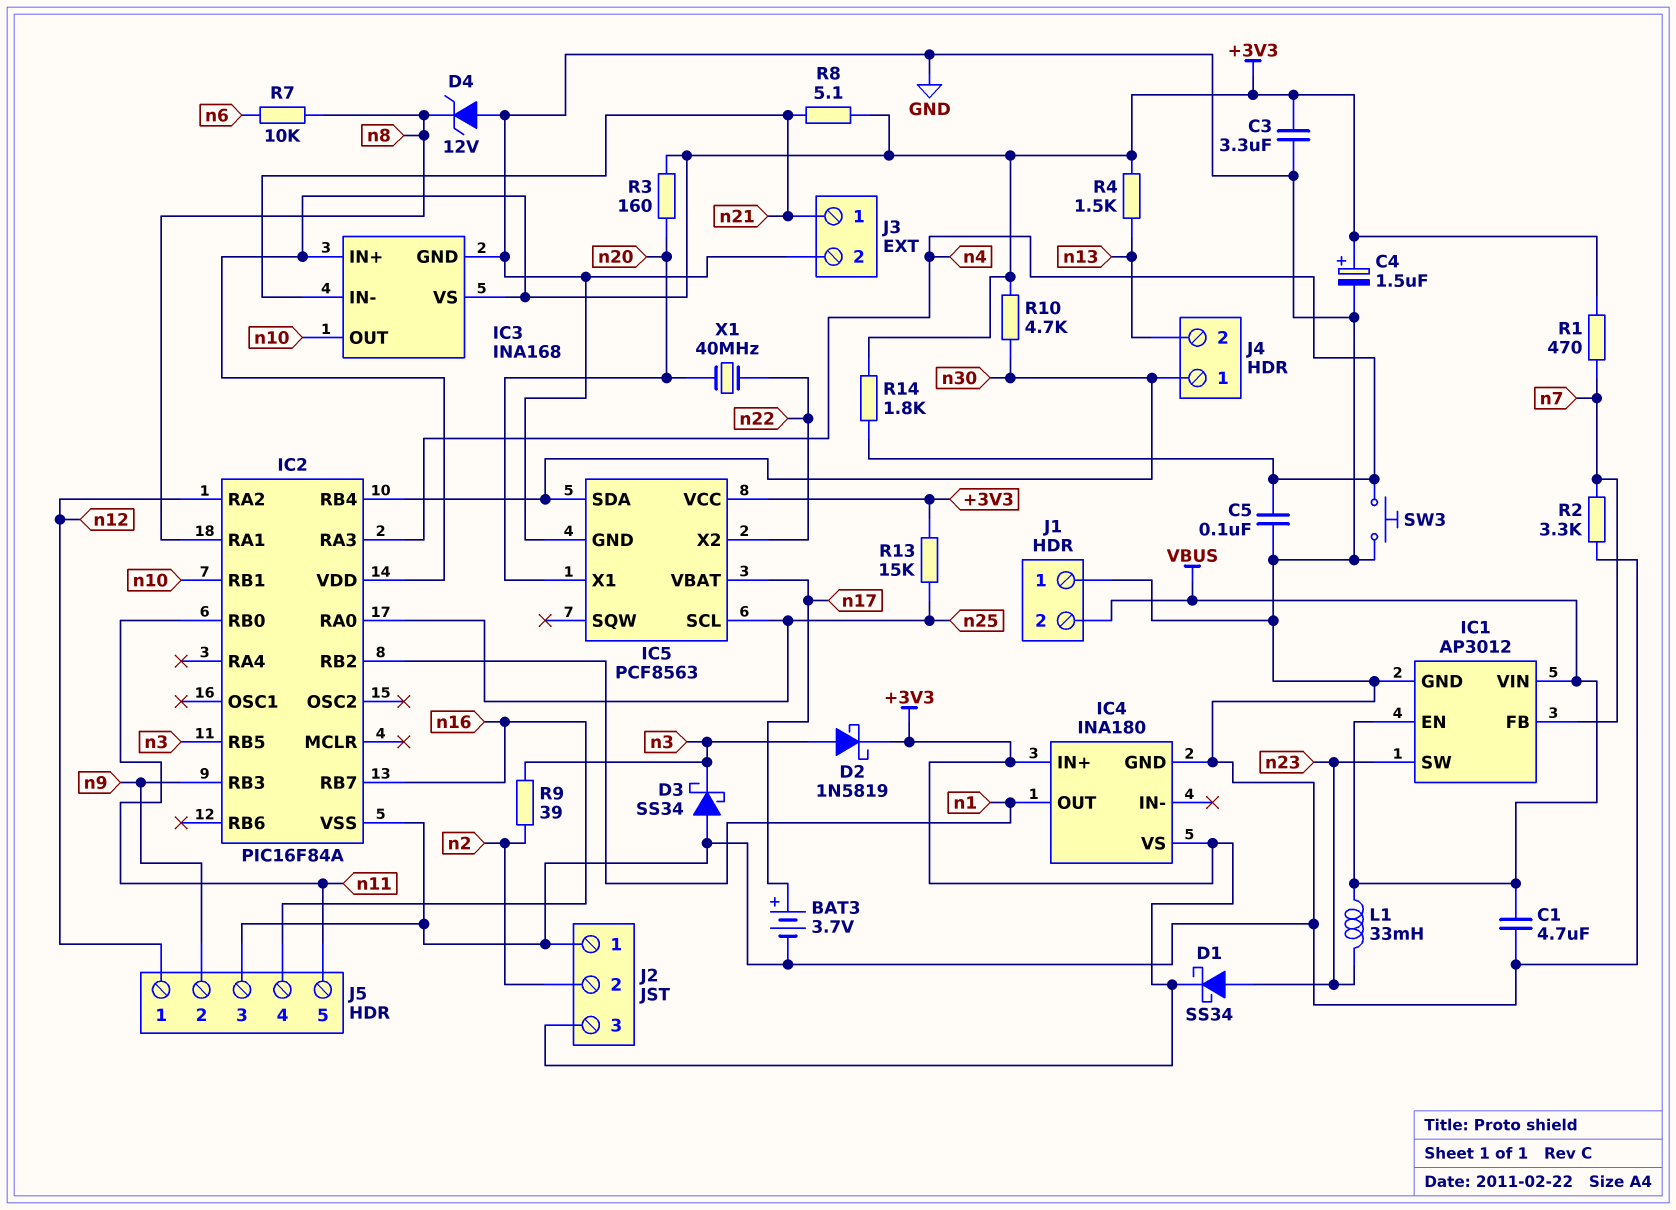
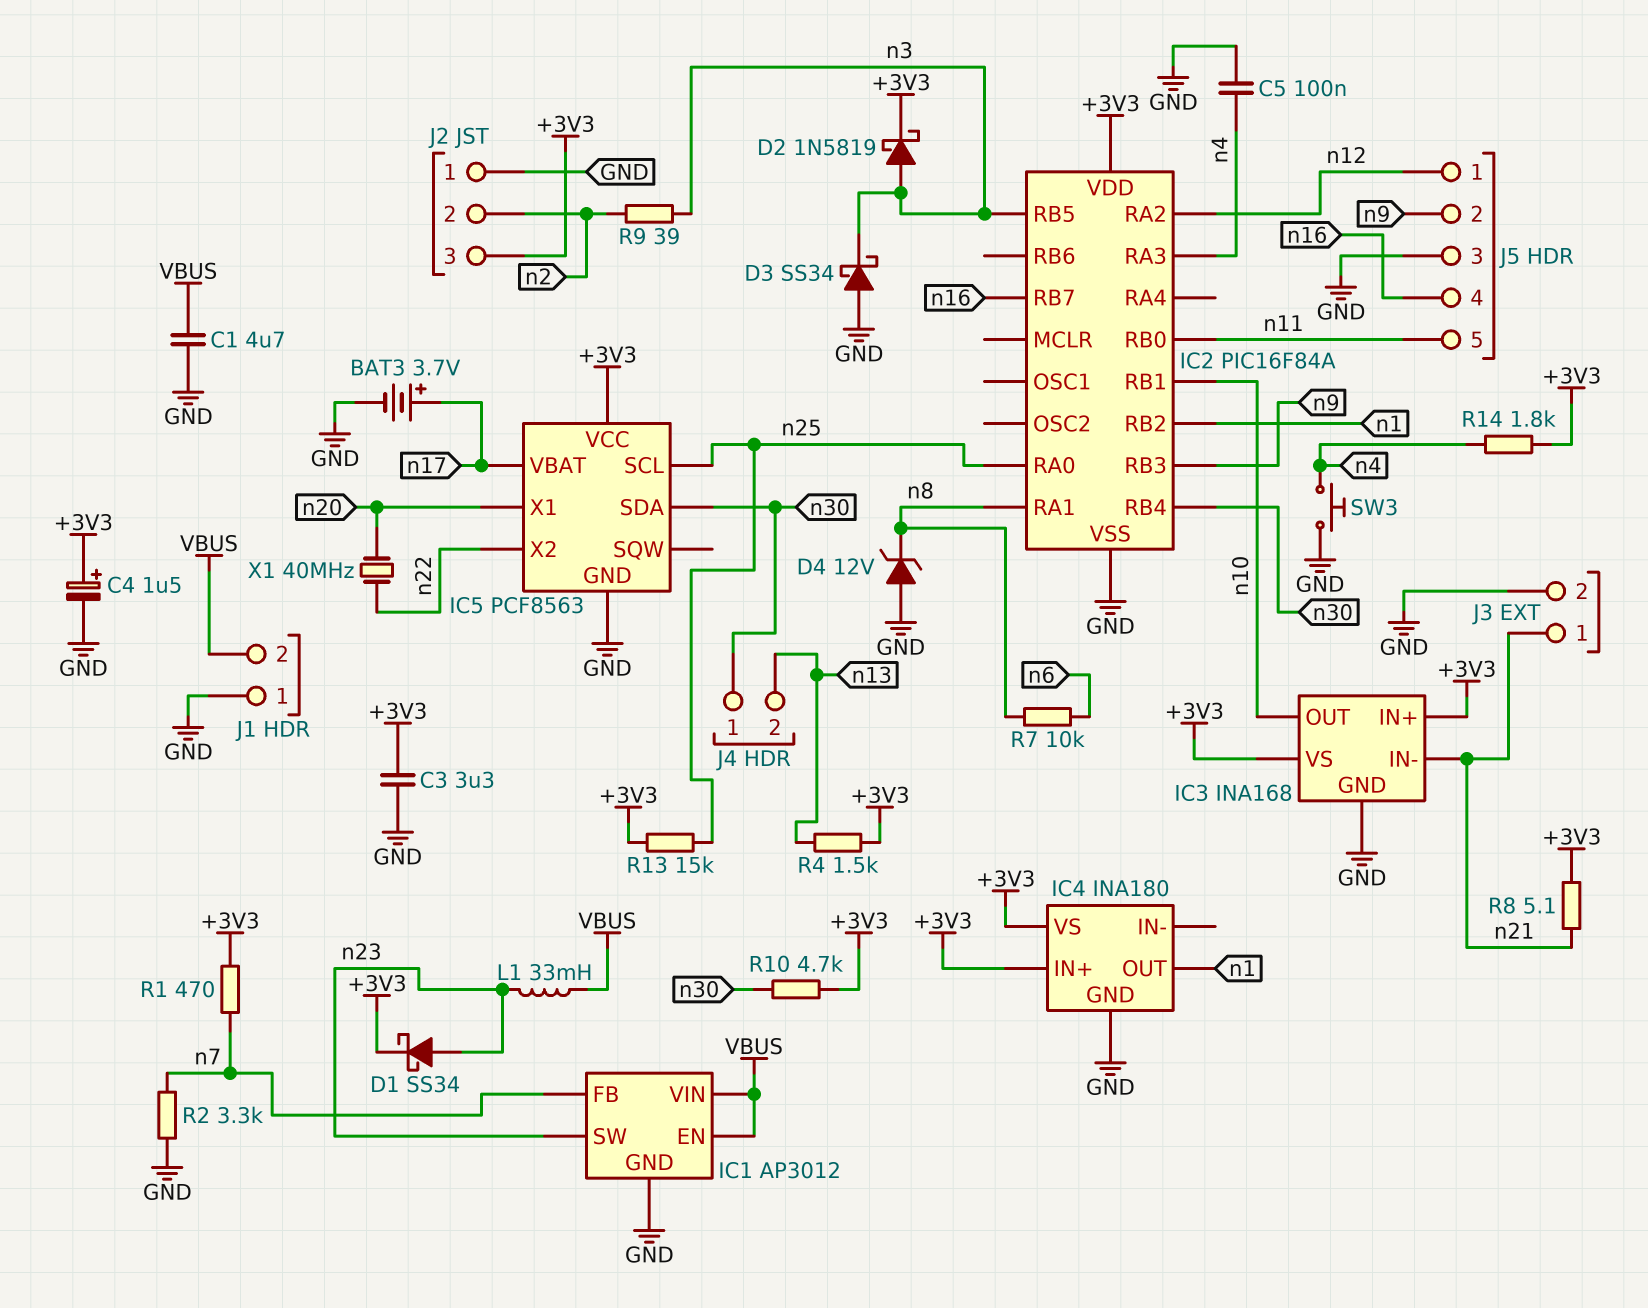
R3: 160 (+3V3, n20) -> none

